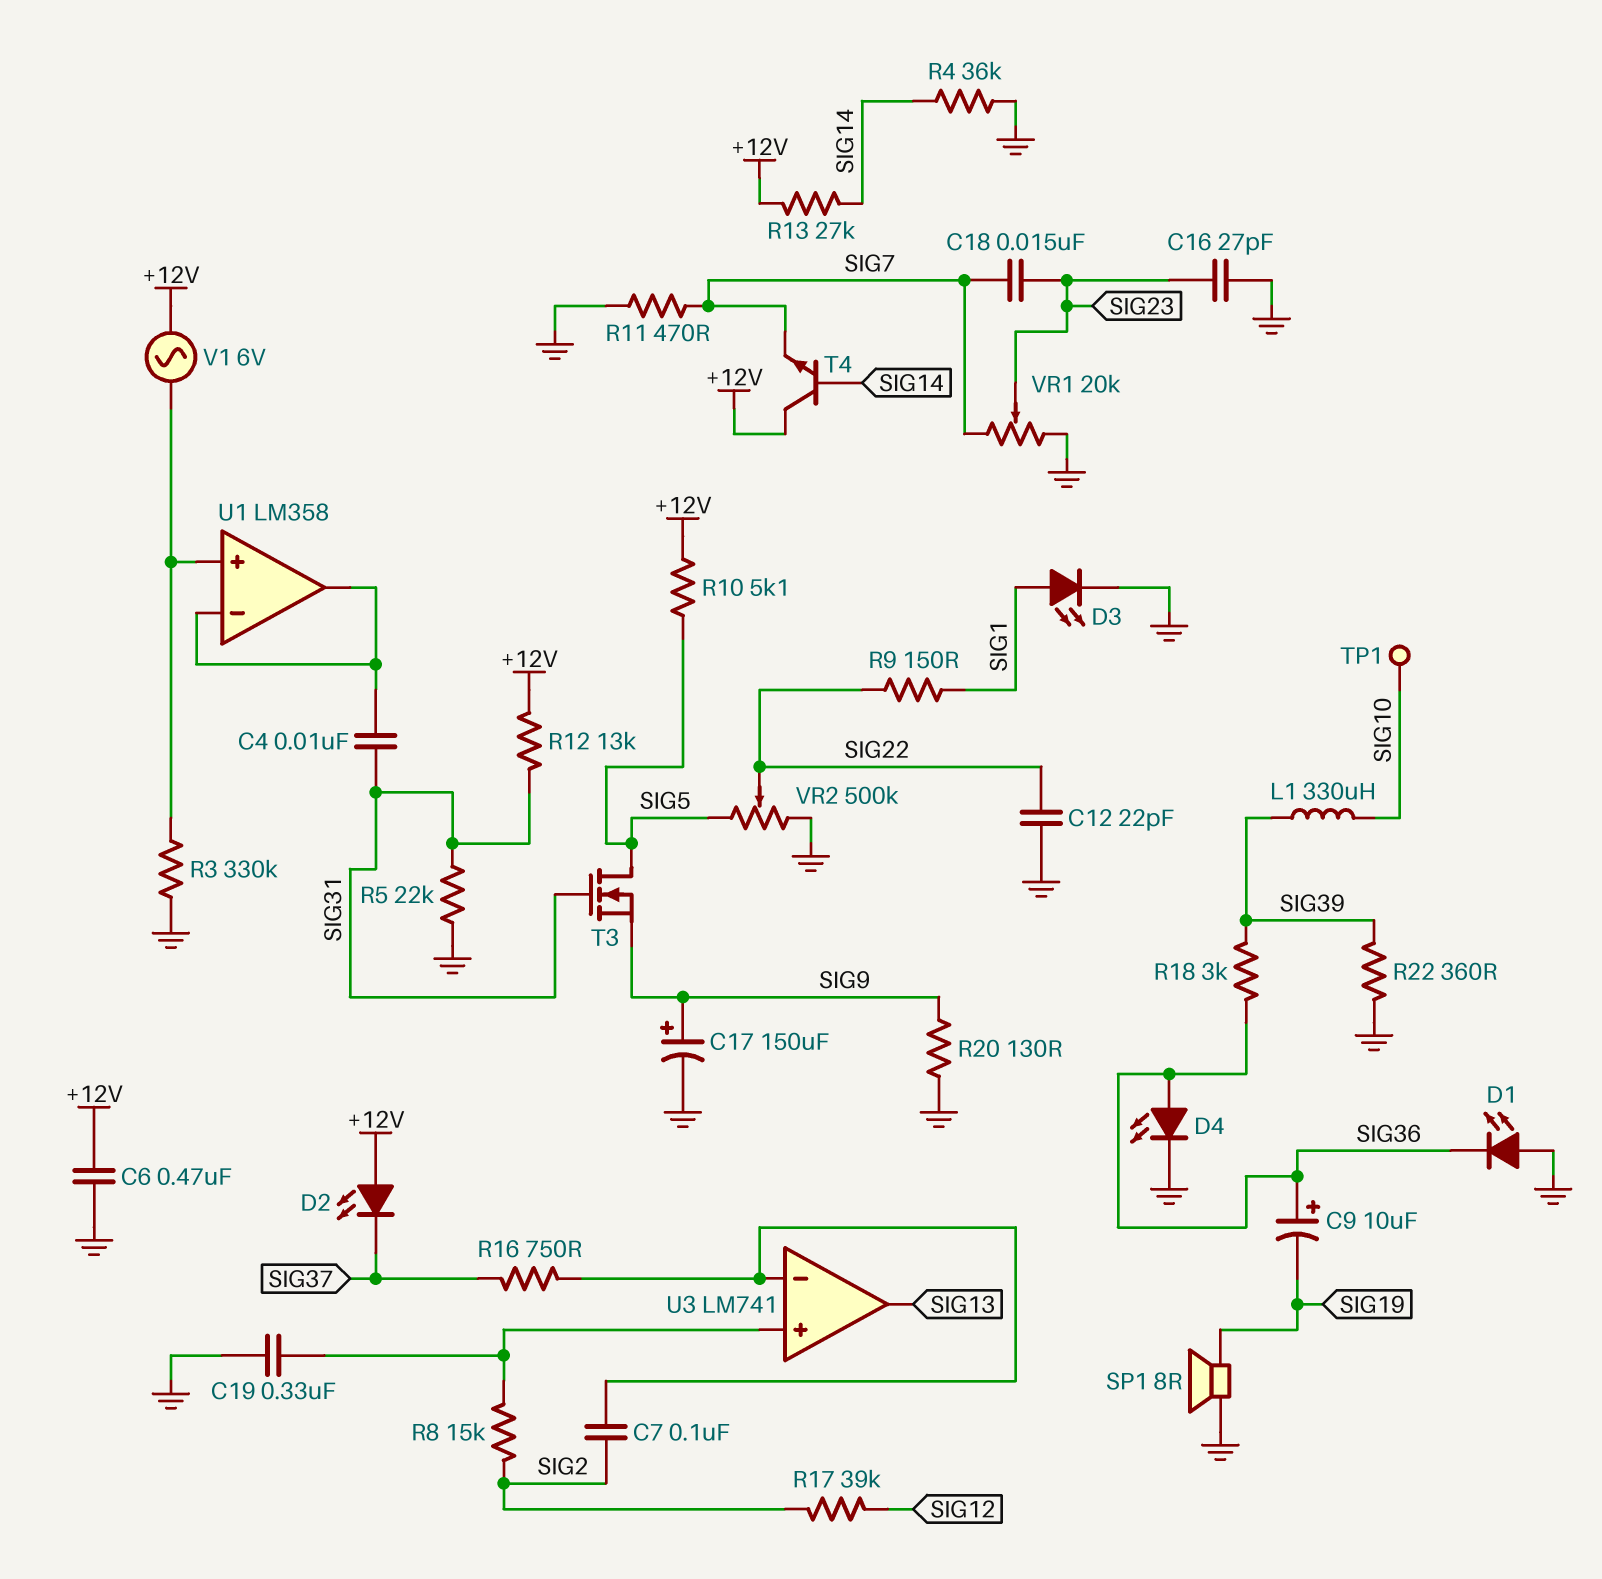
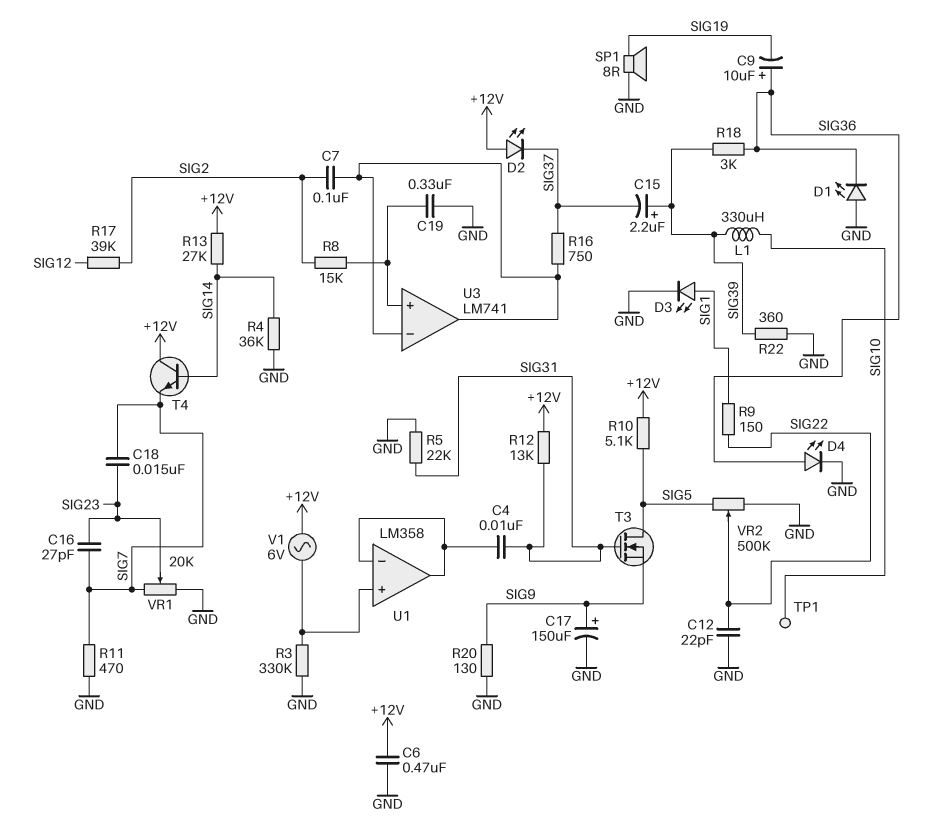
C15: none -> 2.2uF (plus SIG39, minus SIG37)
C16: 27pF (GND, SIG23) -> 27pF (SIG7, SIG23)
U3 pin out: SIG13 -> U3/in-

